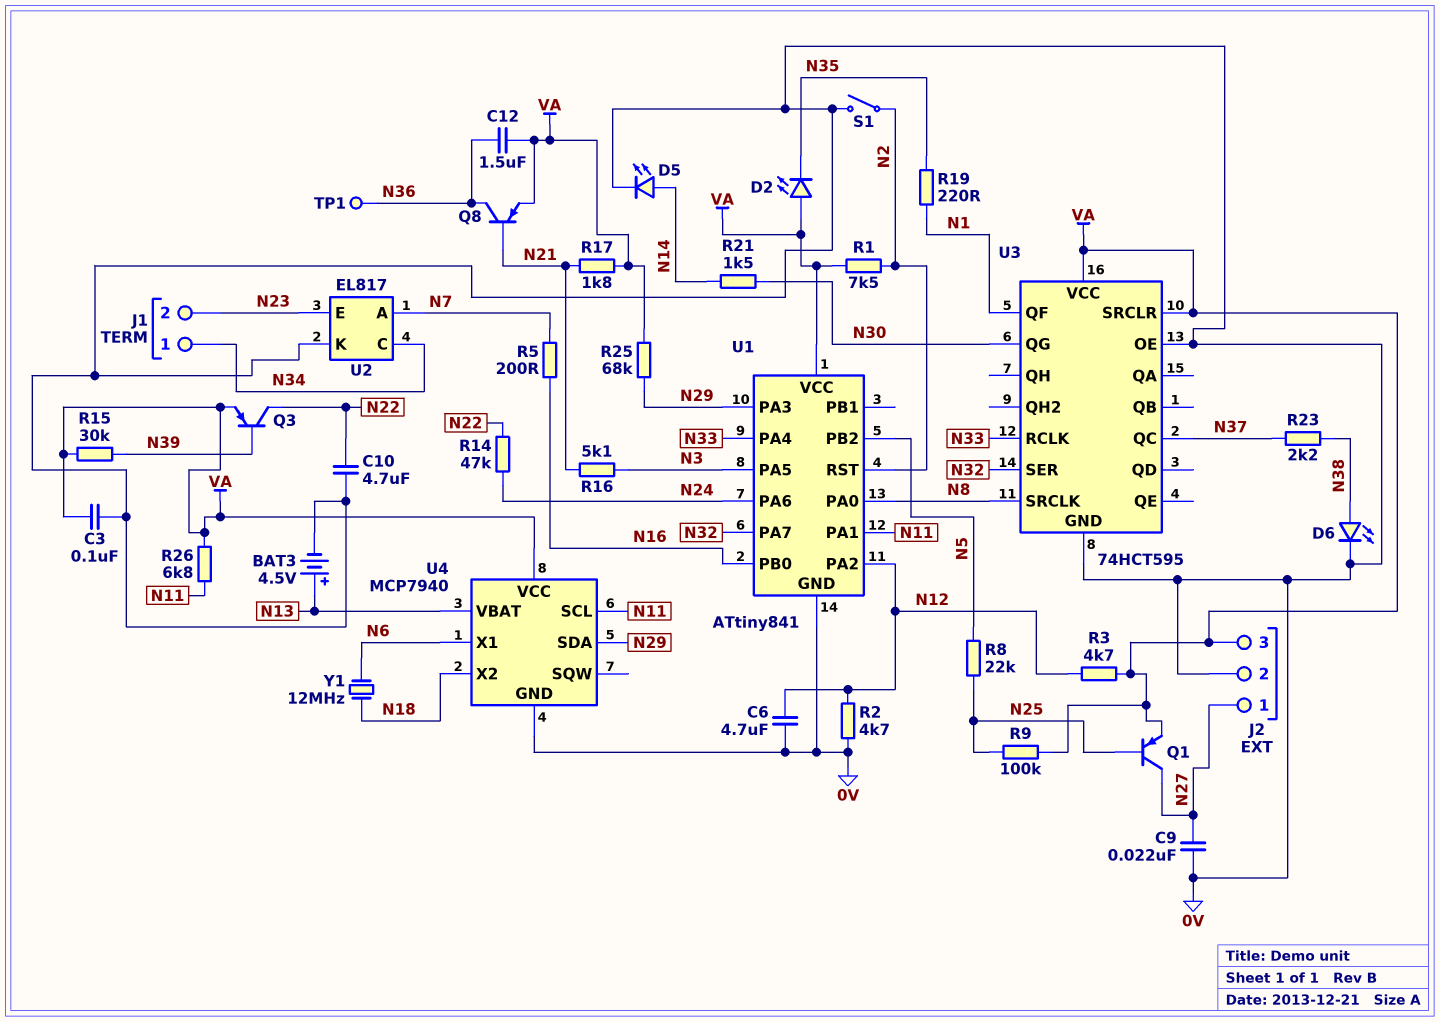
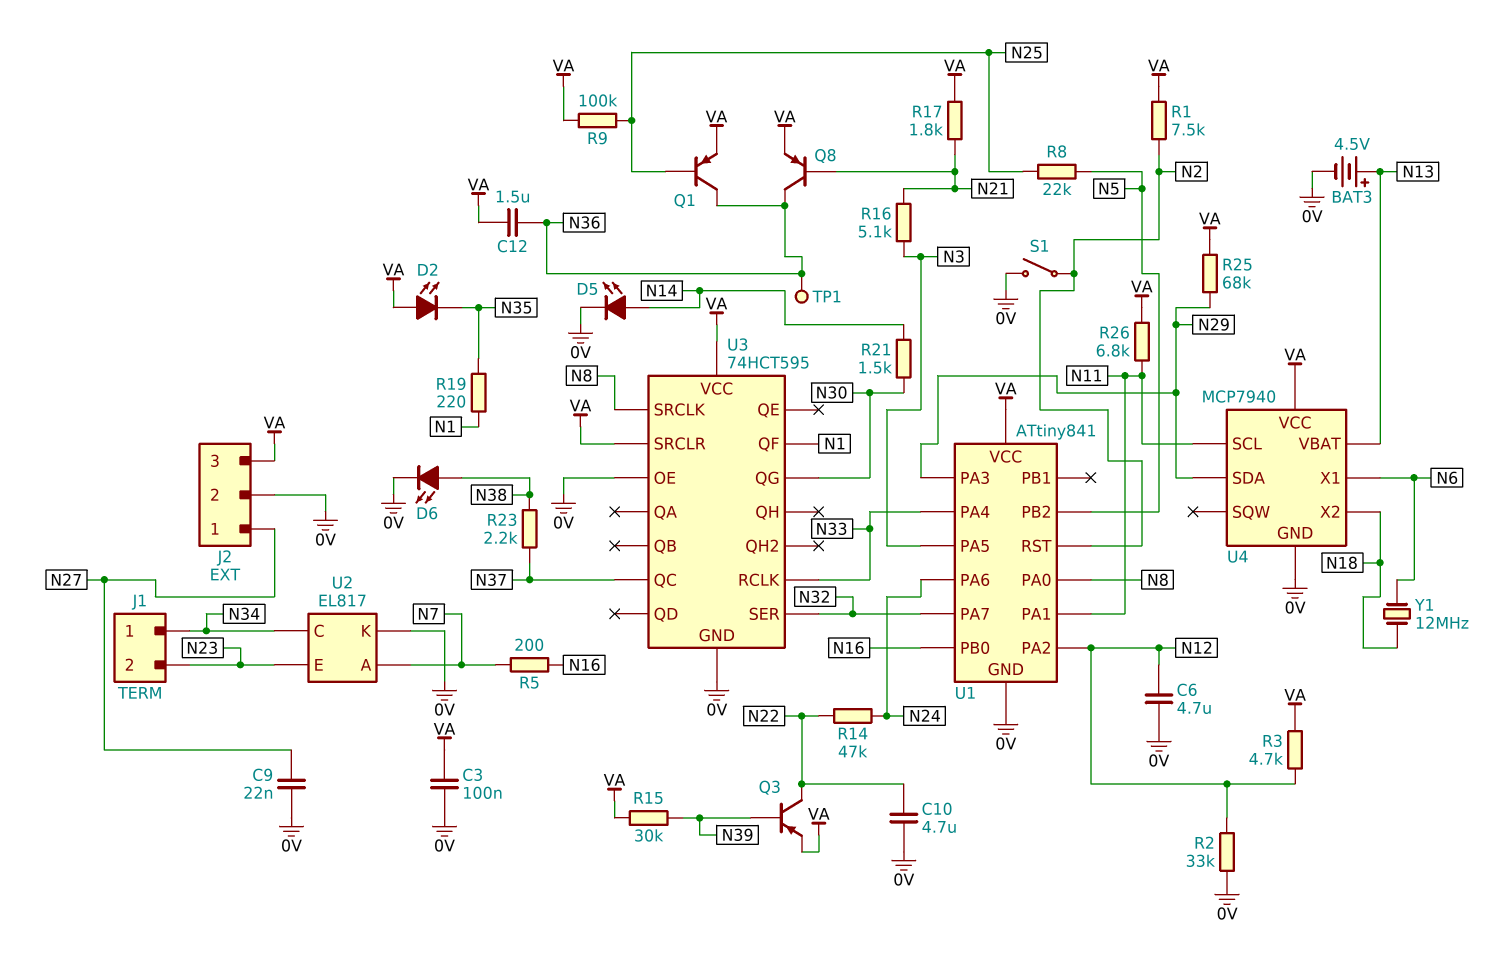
Q1: PNP (B N25, C N27, E VA) -> PNP (B N25, C N36, E VA)
R2: 4.7k (0V, N12) -> 33k (0V, N12)

